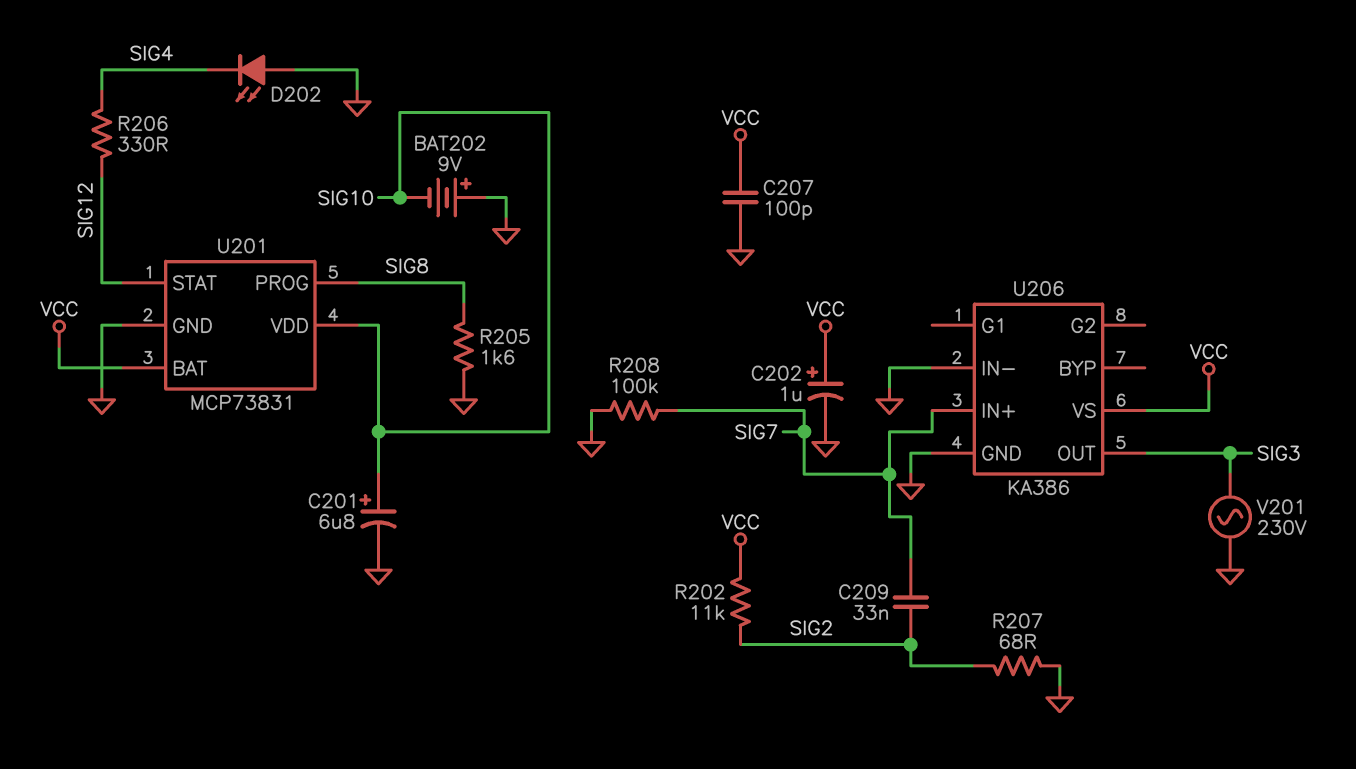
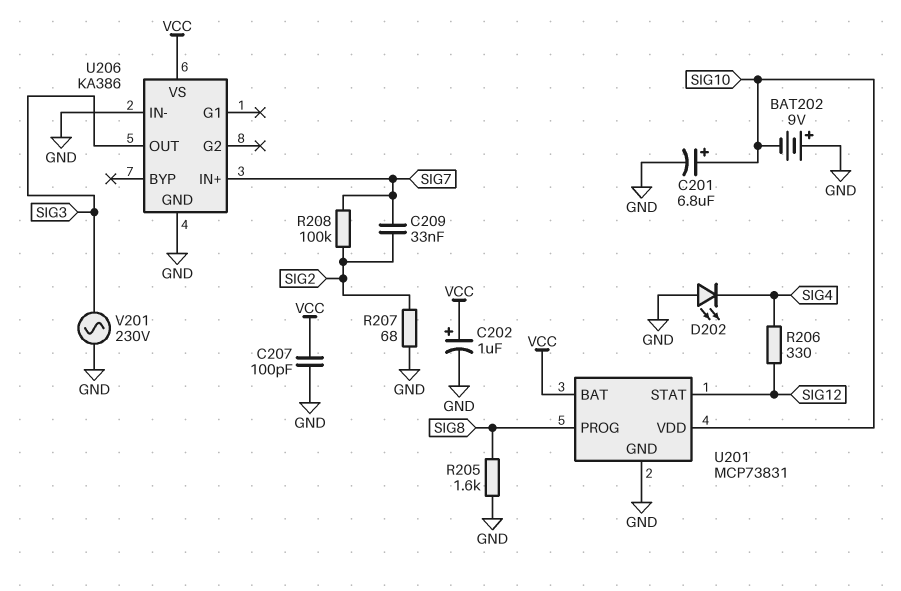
R202: 11k (SIG2, VCC) -> none
R208: 100k (GND, SIG7) -> 100k (SIG2, SIG7)

